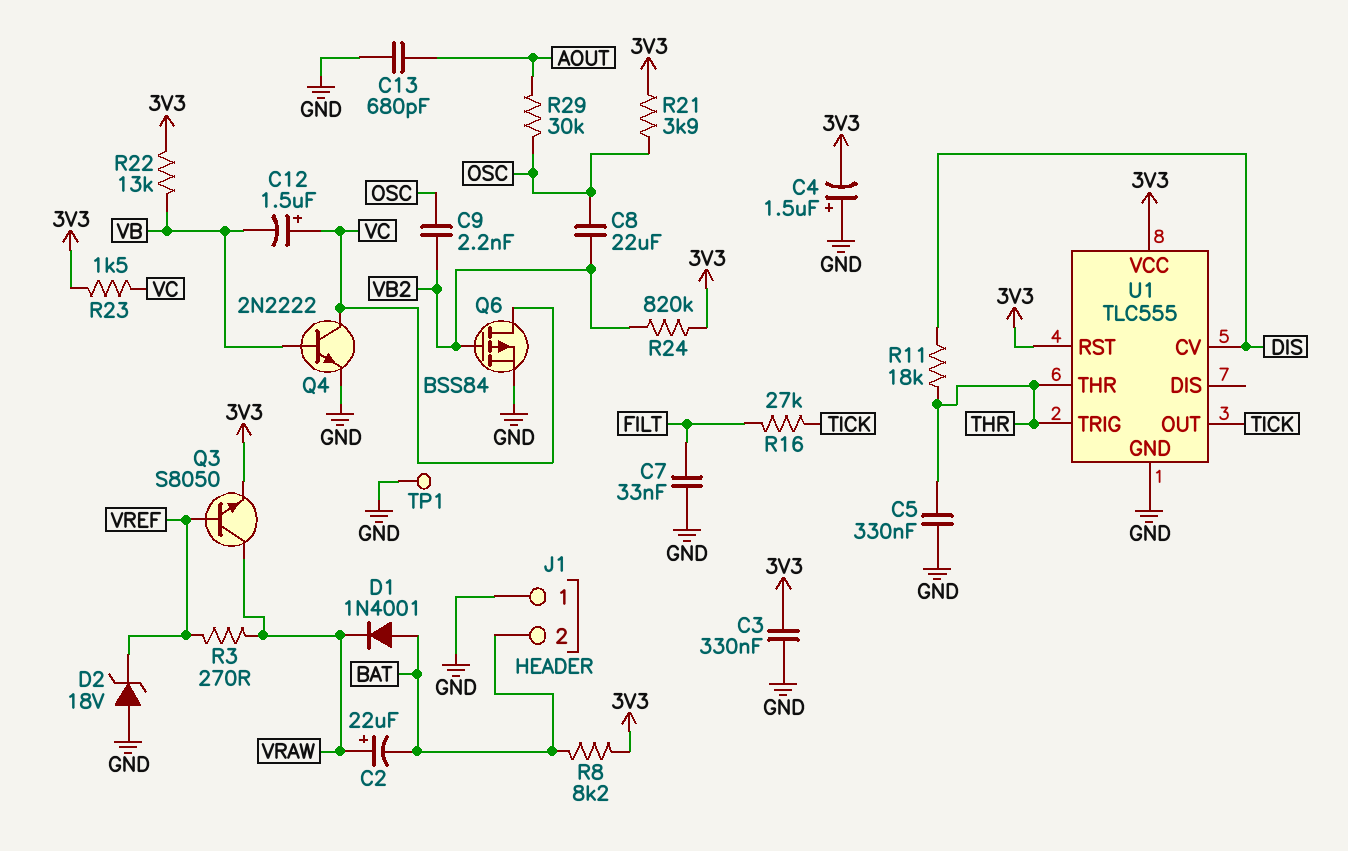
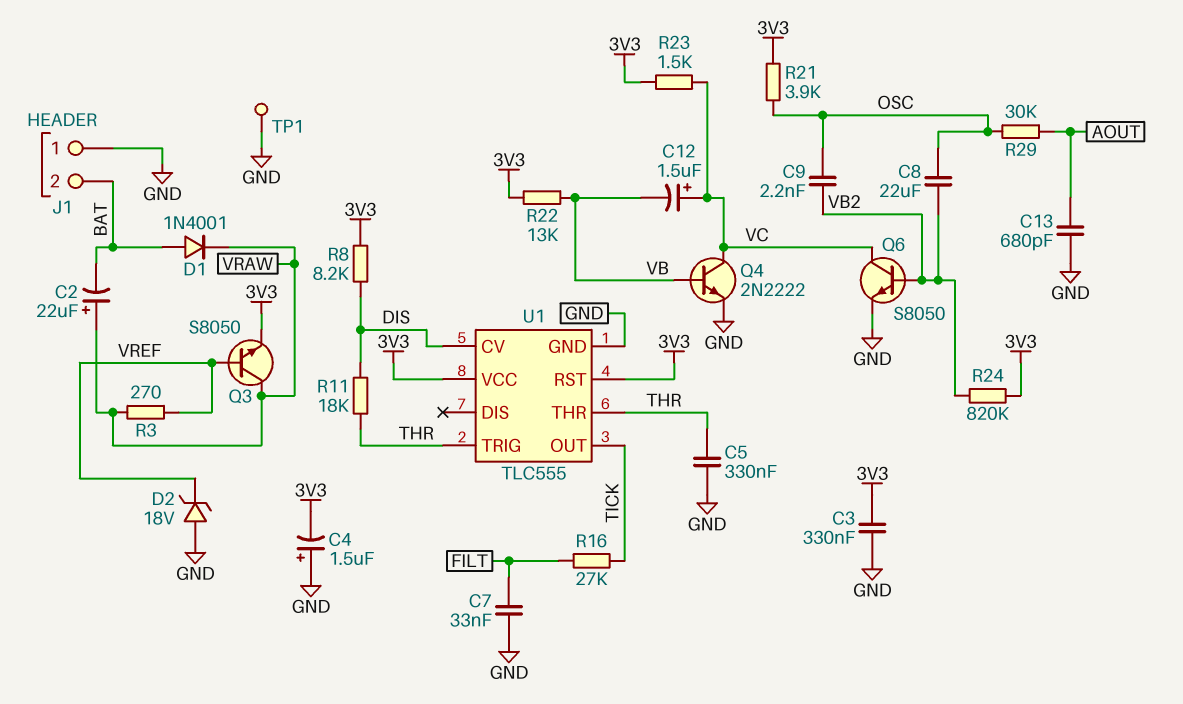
Q6: PMOS BSS84 (G VB2, D VC, S GND) -> NPN S8050 (B VB2, C VC, E GND)
R8: 8.2k (3V3, BAT) -> 8.2k (3V3, DIS)

